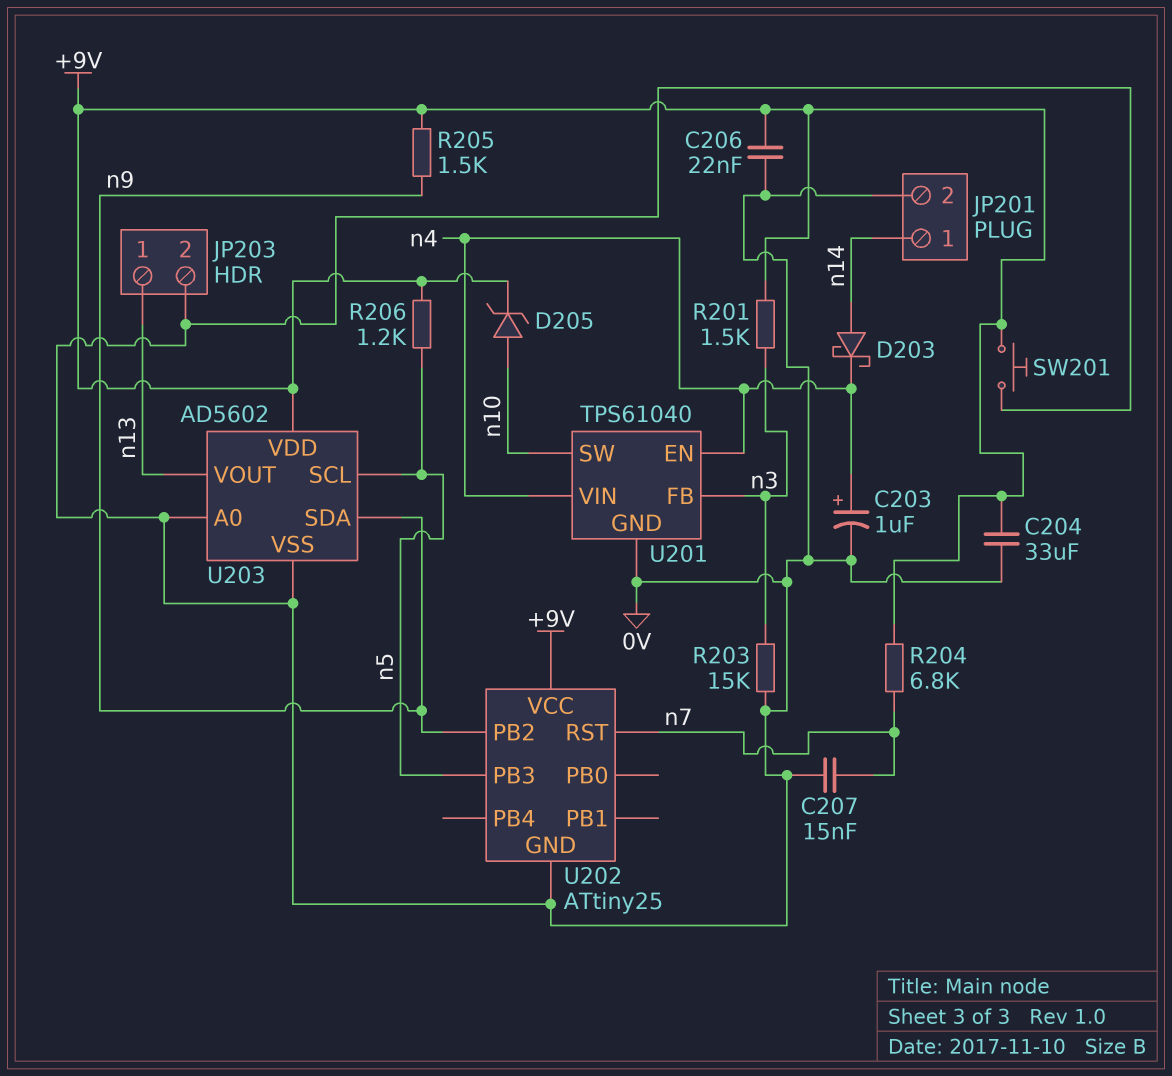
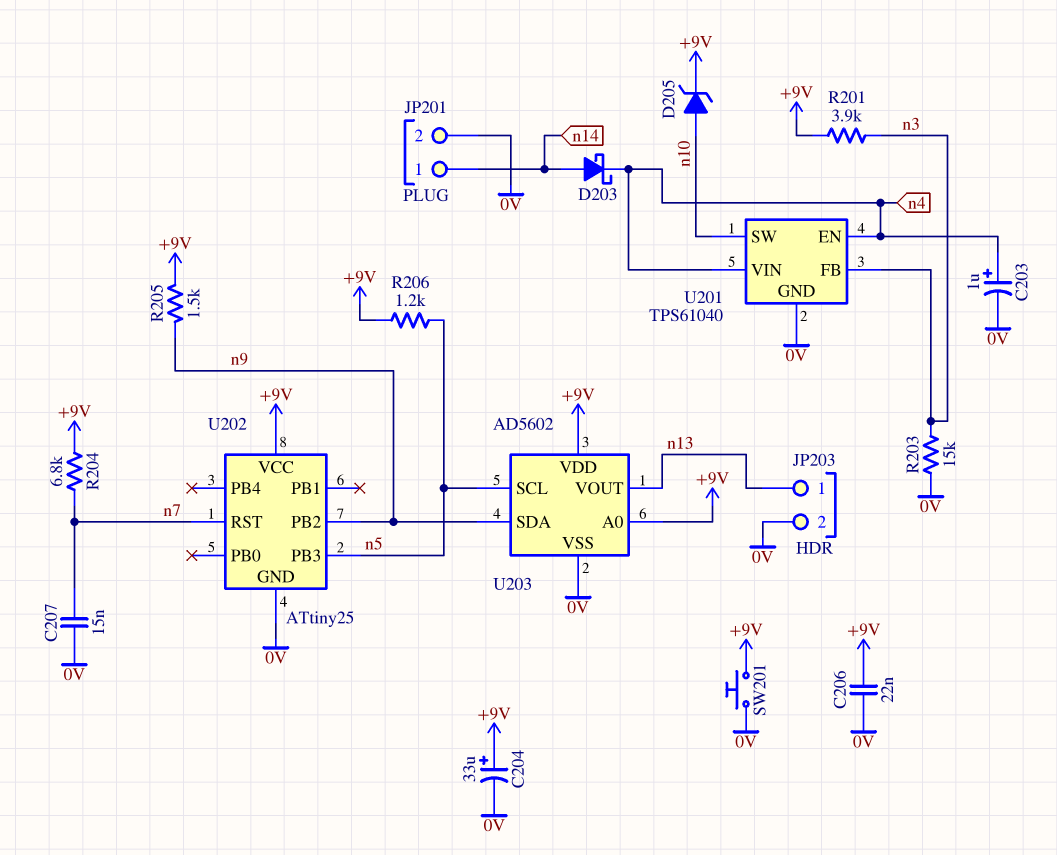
C204: 33uF (+9V, 0V) -> 33uF (plus +9V, minus 0V)
R201: 1.5k (+9V, n3) -> 3.9k (+9V, n3)
U203 pin A0: 0V -> +9V

